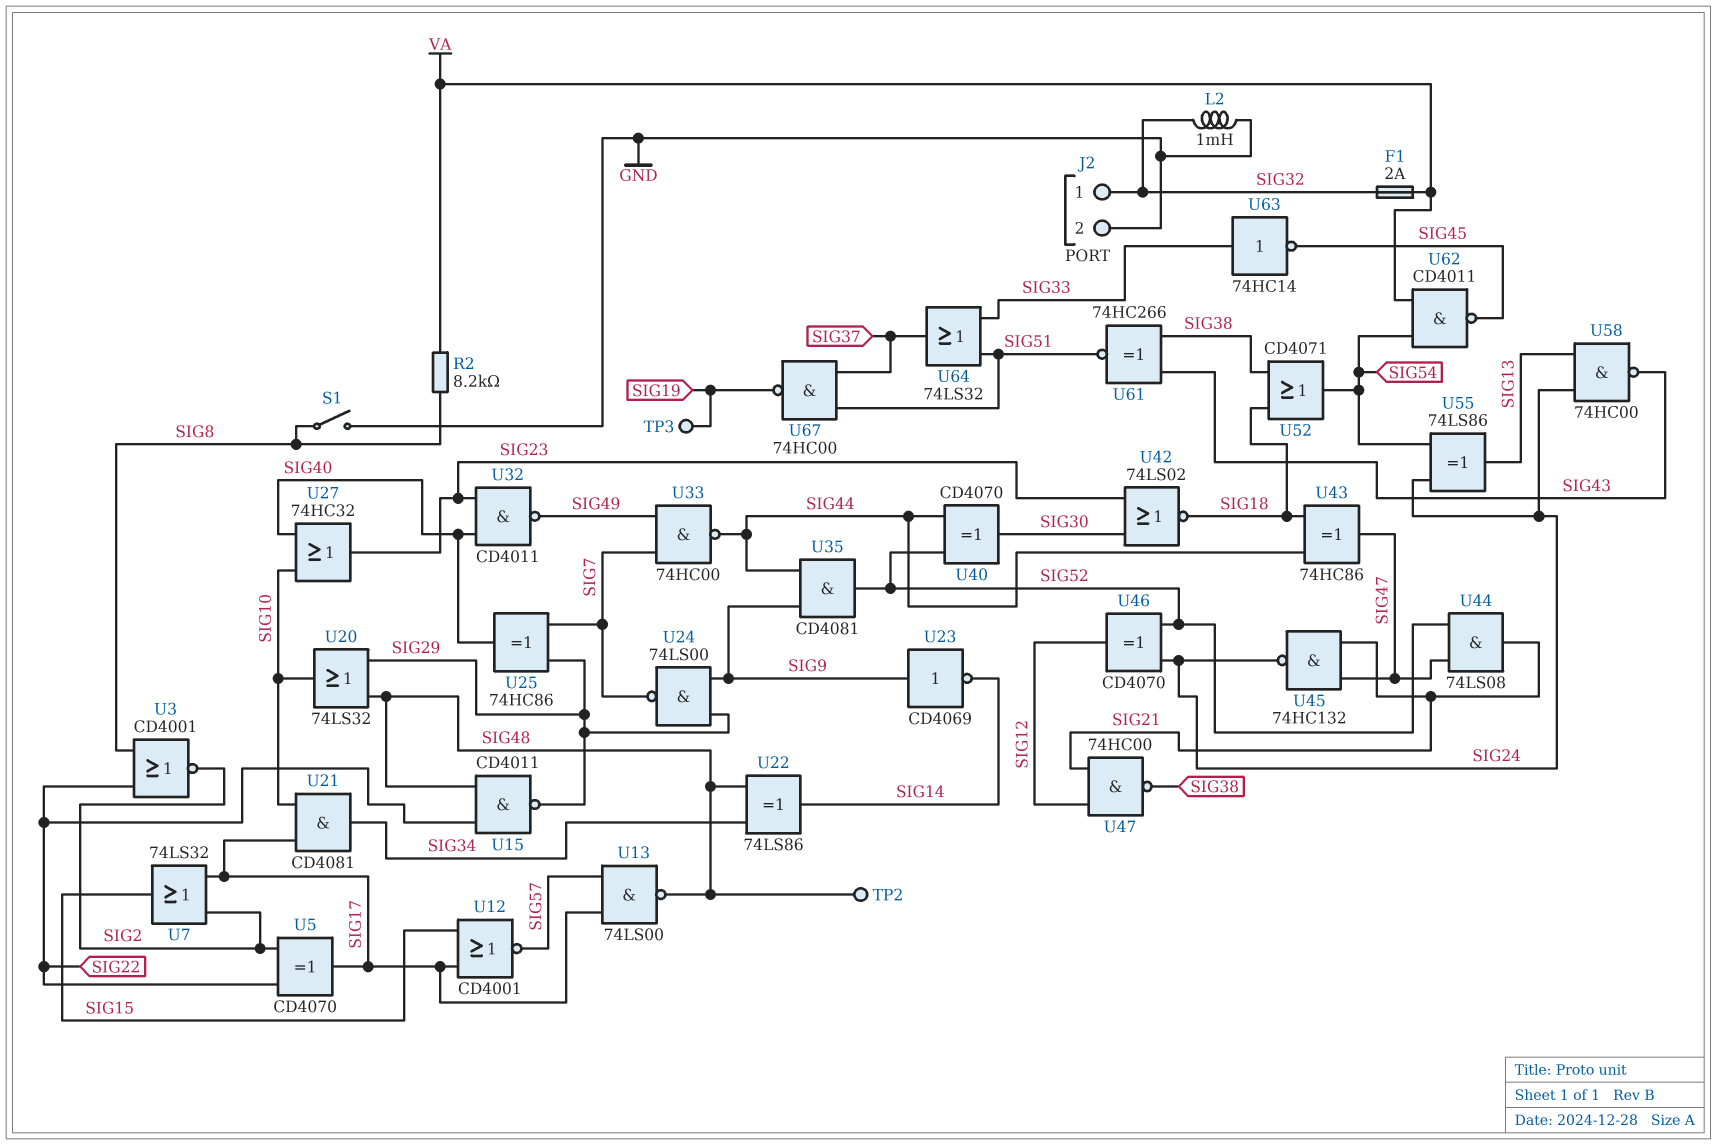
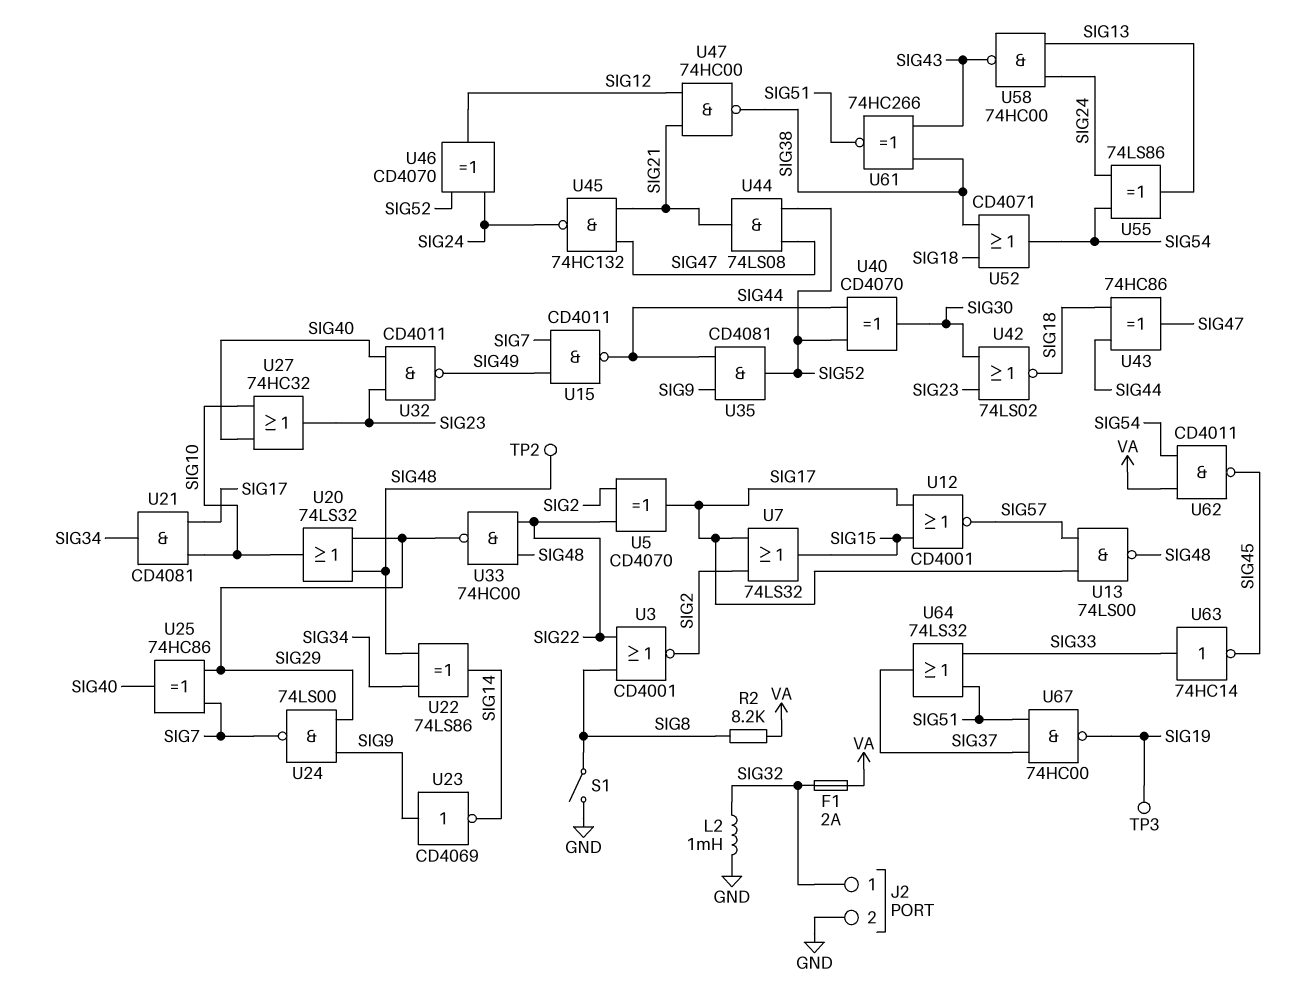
U15: NAND CD4011 (in SIG22, in SIG48, out SIG29) -> NAND CD4011 (in SIG7, in SIG49, out SIG44)
U33: NAND 74HC00 (in SIG7, in SIG49, out SIG44) -> NAND 74HC00 (in SIG22, in SIG48, out SIG29)

